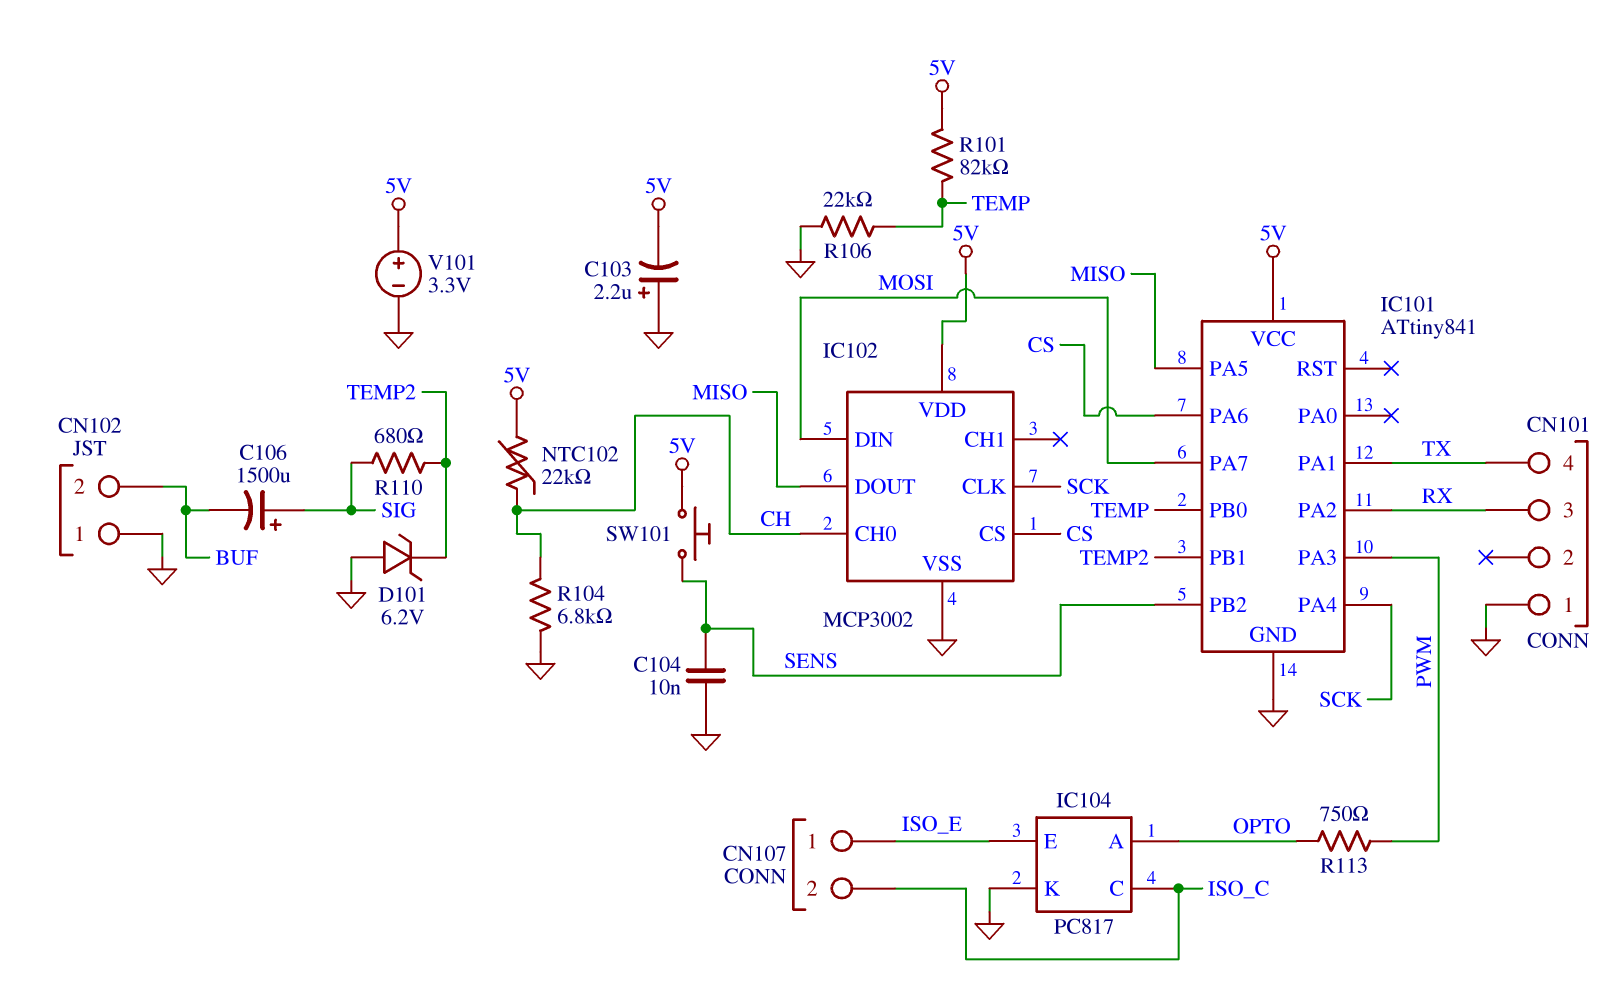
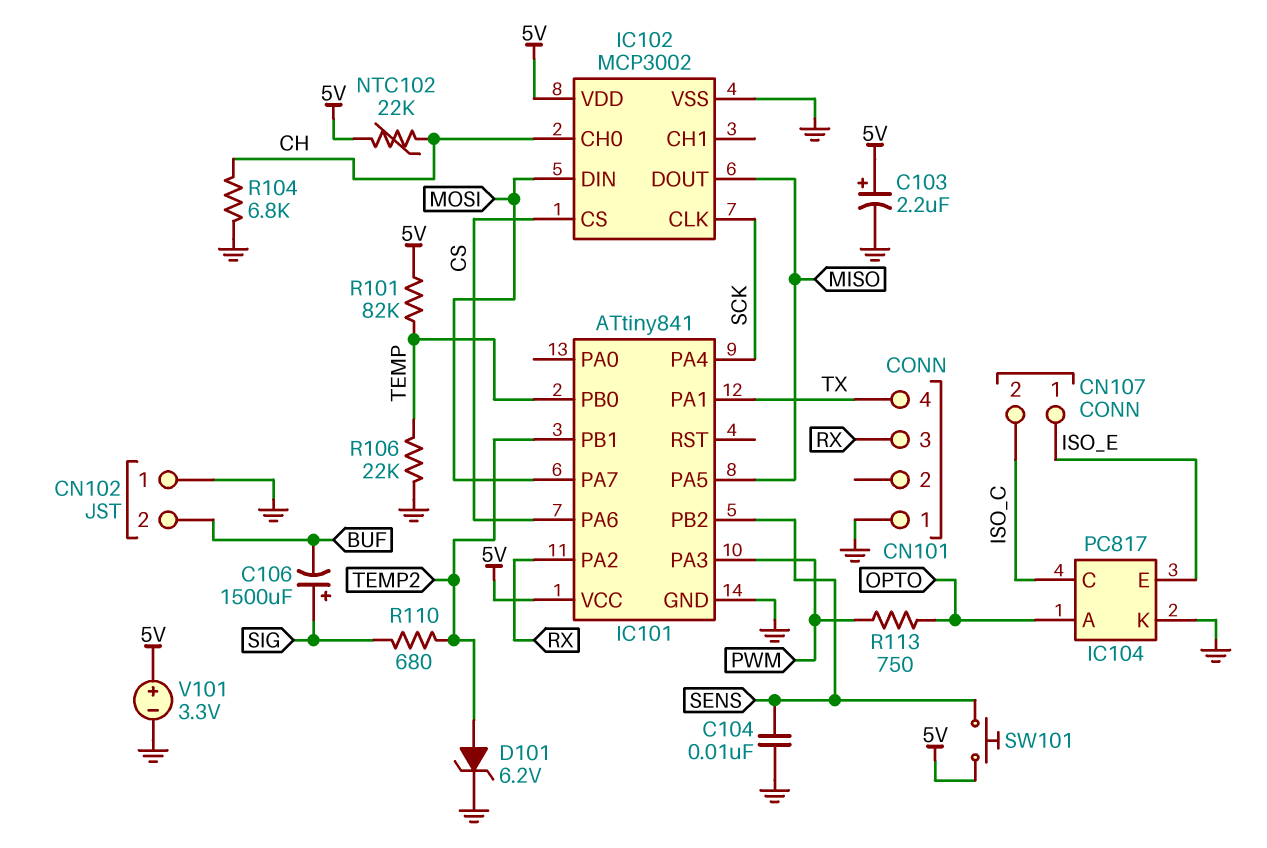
C103: 2.2uF (plus GND, minus 5V) -> 2.2uF (plus 5V, minus GND)
D101: zener 6.2V (A GND, K TEMP2) -> zener 6.2V (A TEMP2, K GND)

